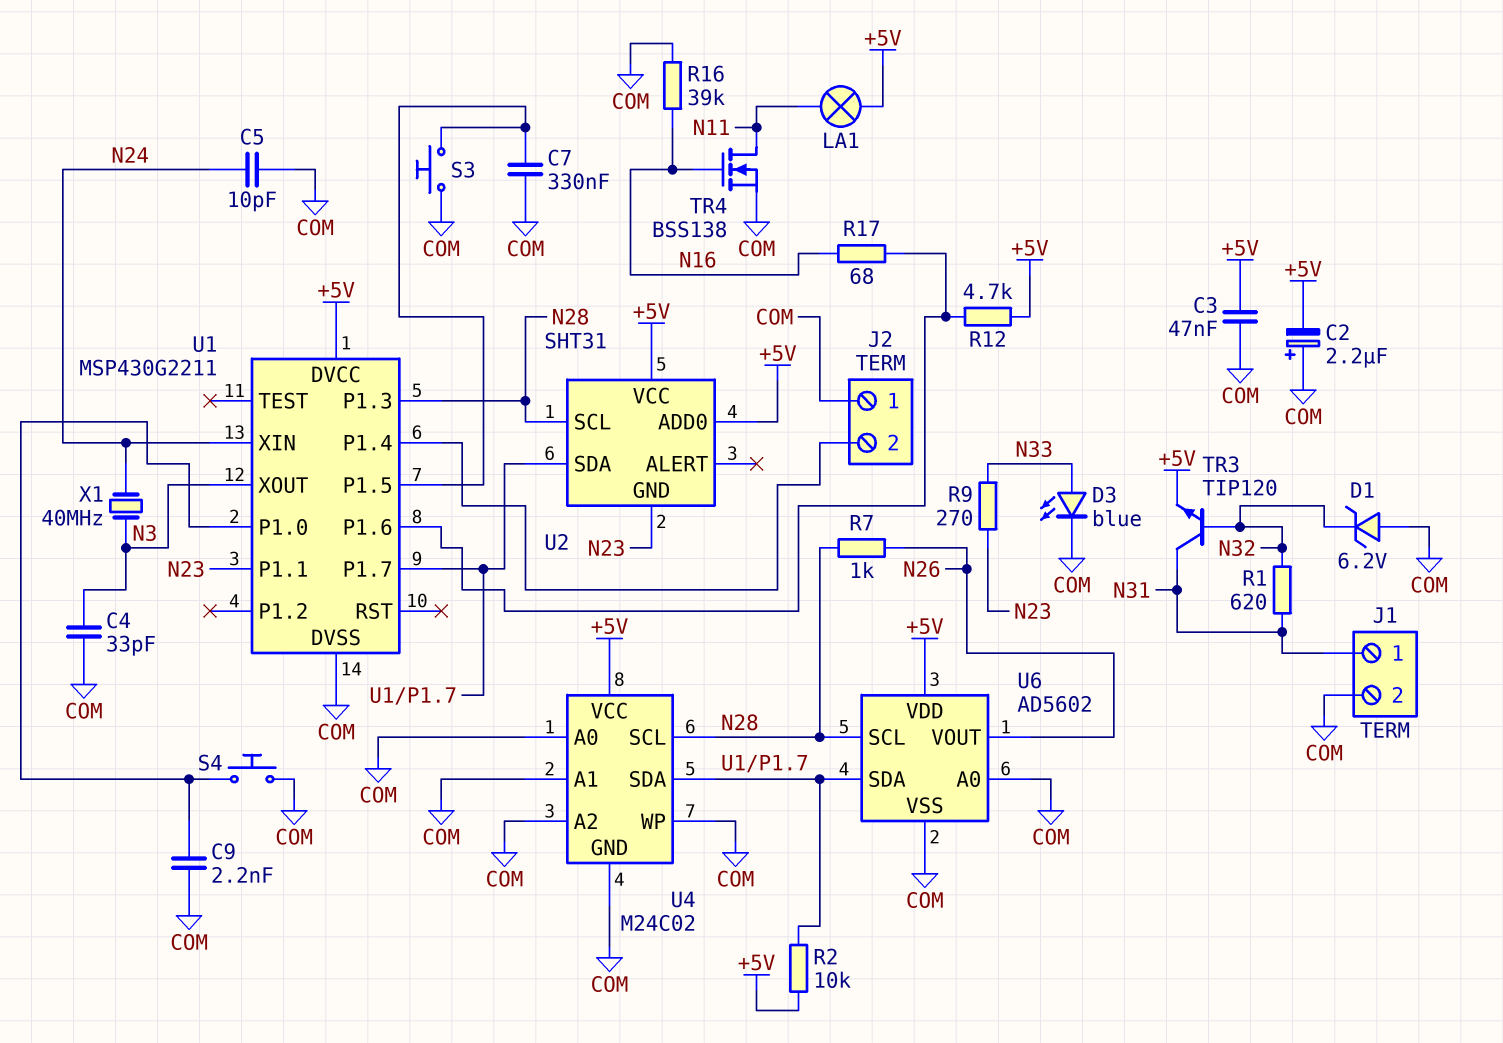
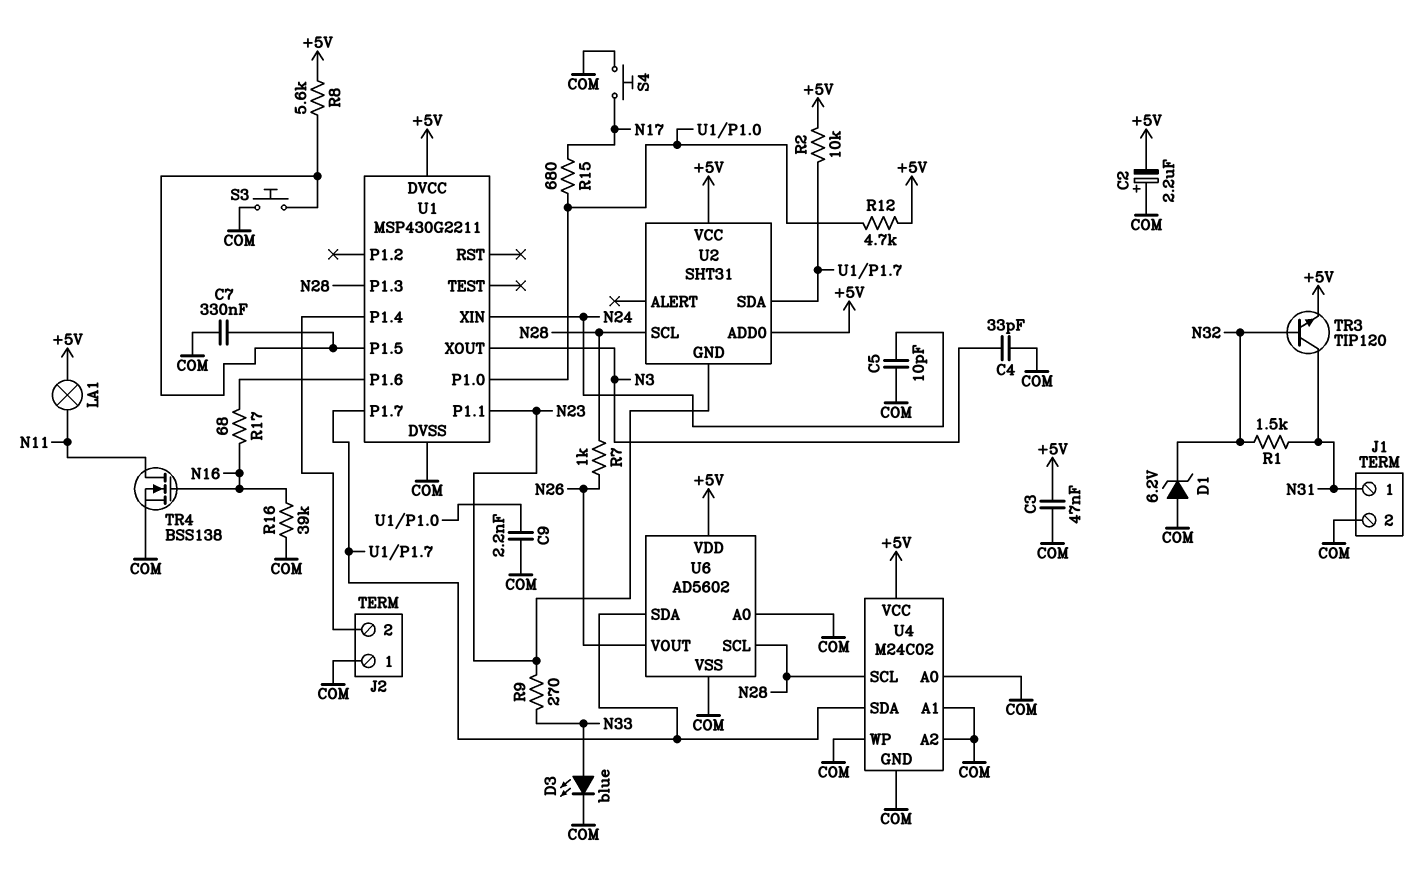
R1: 620 (N31, N32) -> 1.5k (N31, N32)
R8: none -> 5.6k (+5V, U1/P1.5)
R12: 4.7k (+5V, U1/P1.6) -> 4.7k (+5V, U1/P1.0)
R15: none -> 680 (N17, U1/P1.0)
S4: button (COM, U1/P1.0) -> button (COM, N17)
X1: 40MHz (N3, N24) -> none

